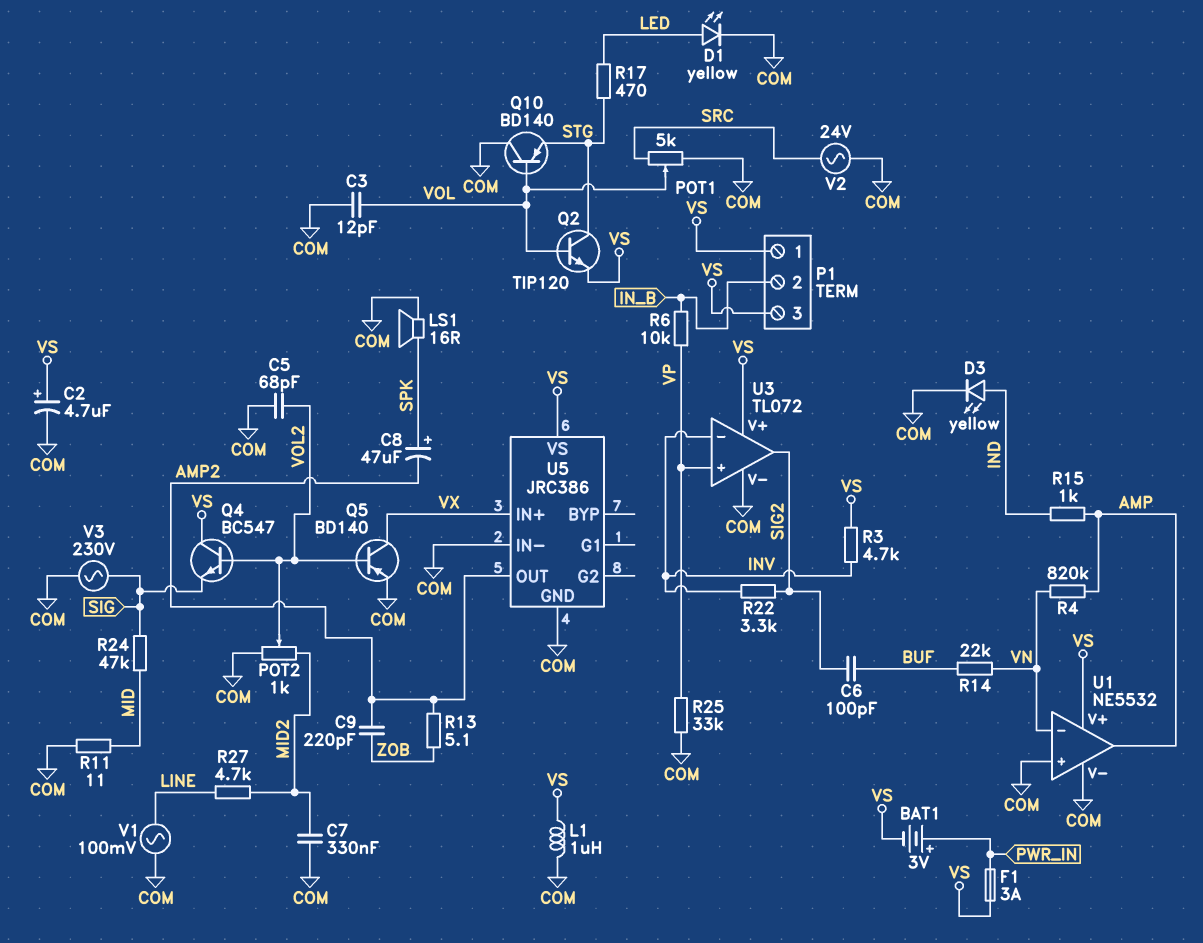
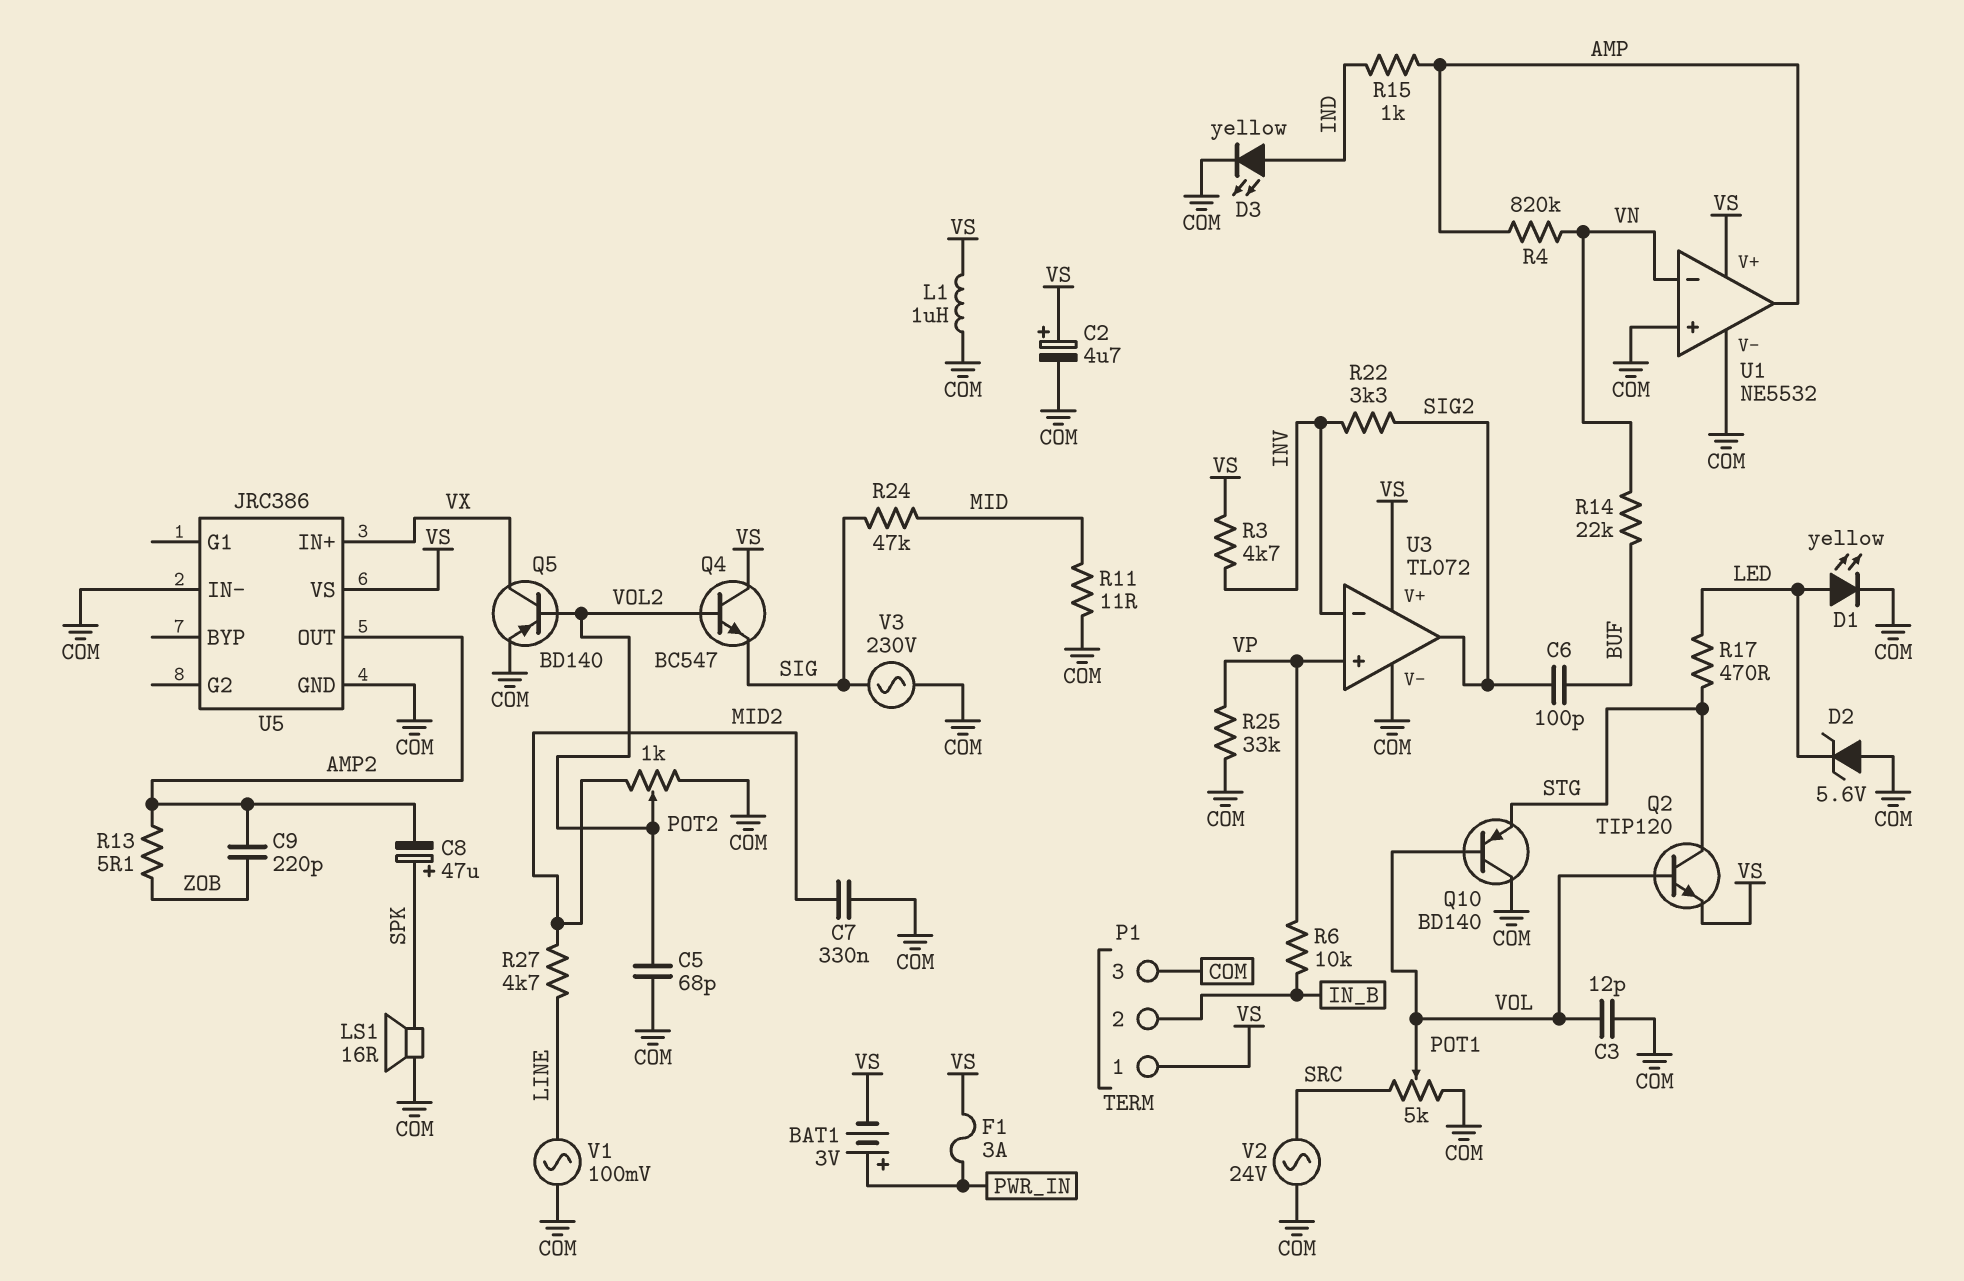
D2: none -> zener 5.6V (A COM, K LED)
P1 pin 3: VS -> COM

